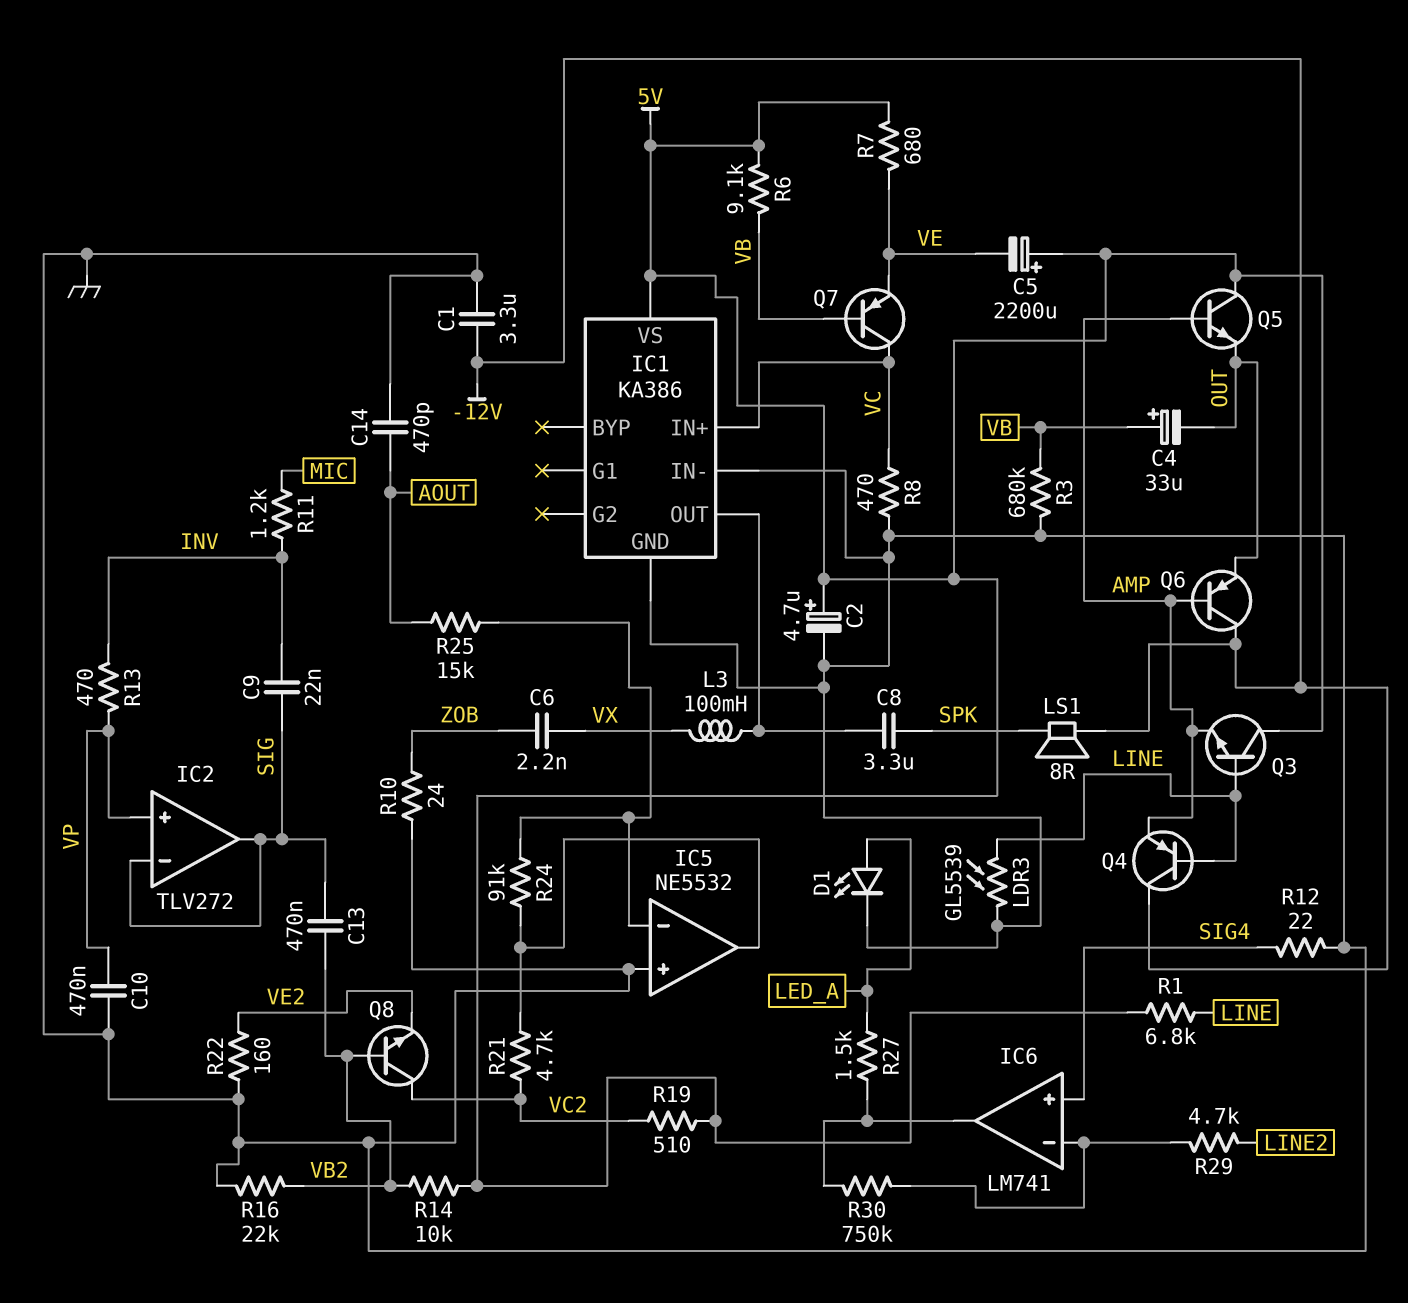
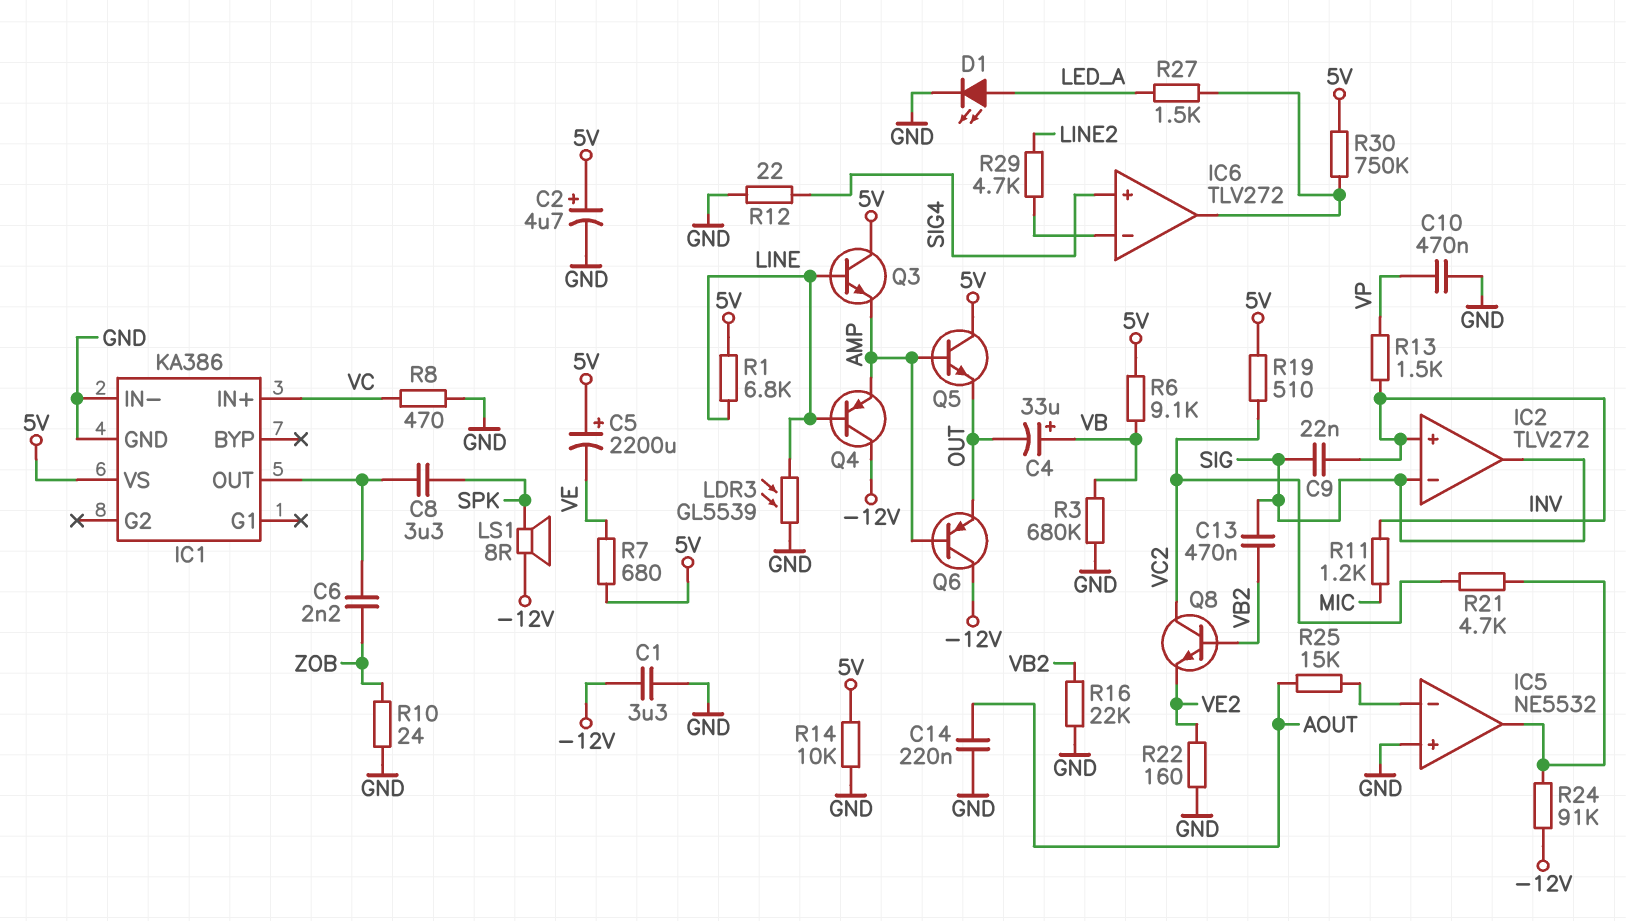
C6: 2.2nF (VX, ZOB) -> 2.2nF (IC1/OUT, ZOB)
C14: 470pF (AOUT, GND) -> 220nF (AOUT, GND)
IC2 pin in+: VP -> INV
IC6: LM741 -> TLV272
L3: 100mH (IC1/OUT, VX) -> none
Q7: PNP (B VB, C VC, E VE) -> none
R13: 470 (INV, VP) -> 1.5k (INV, VP)
R14: 10k (5V, VB2) -> 10k (5V, GND)
R24: 91k (IC5/in-, IC5/out) -> 91k (-12V, IC5/out)
R30: 750k (IC6/in-, IC6/out) -> 750k (5V, IC6/out)

